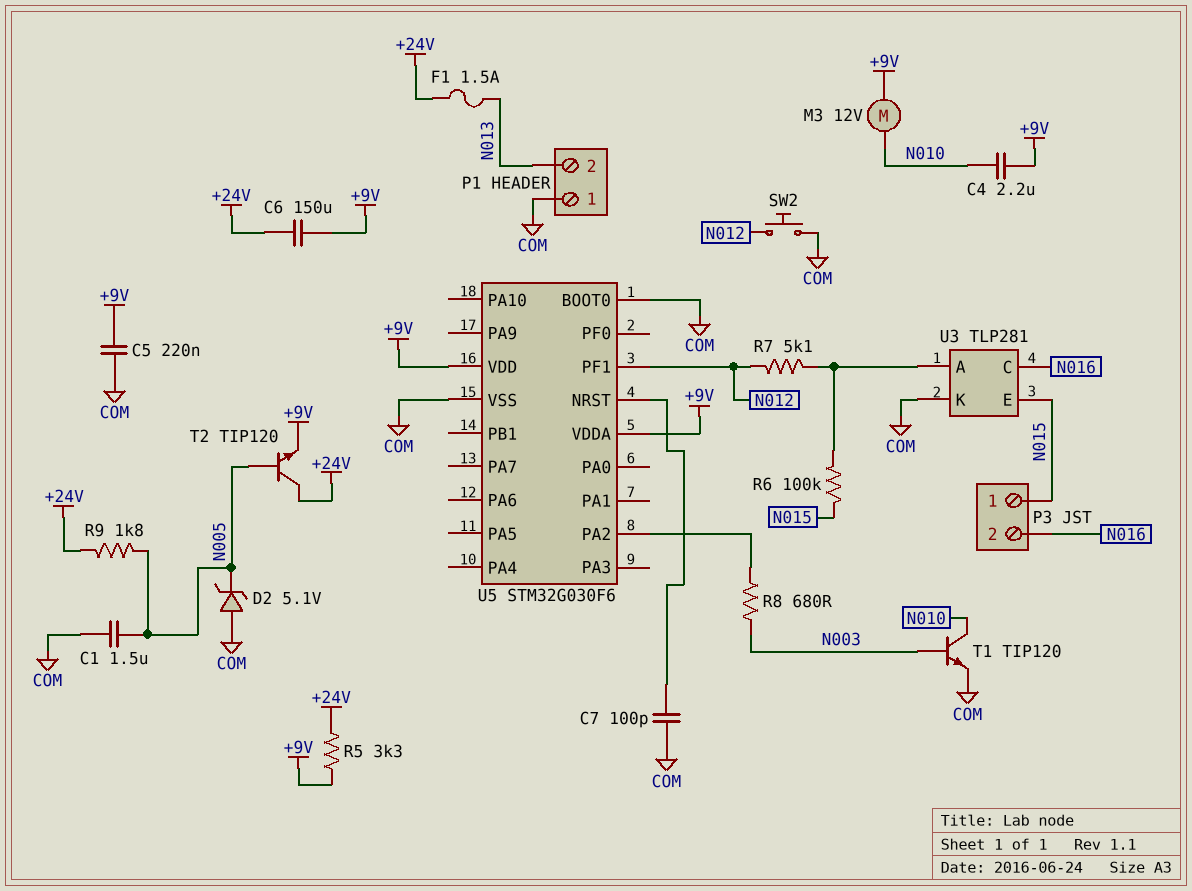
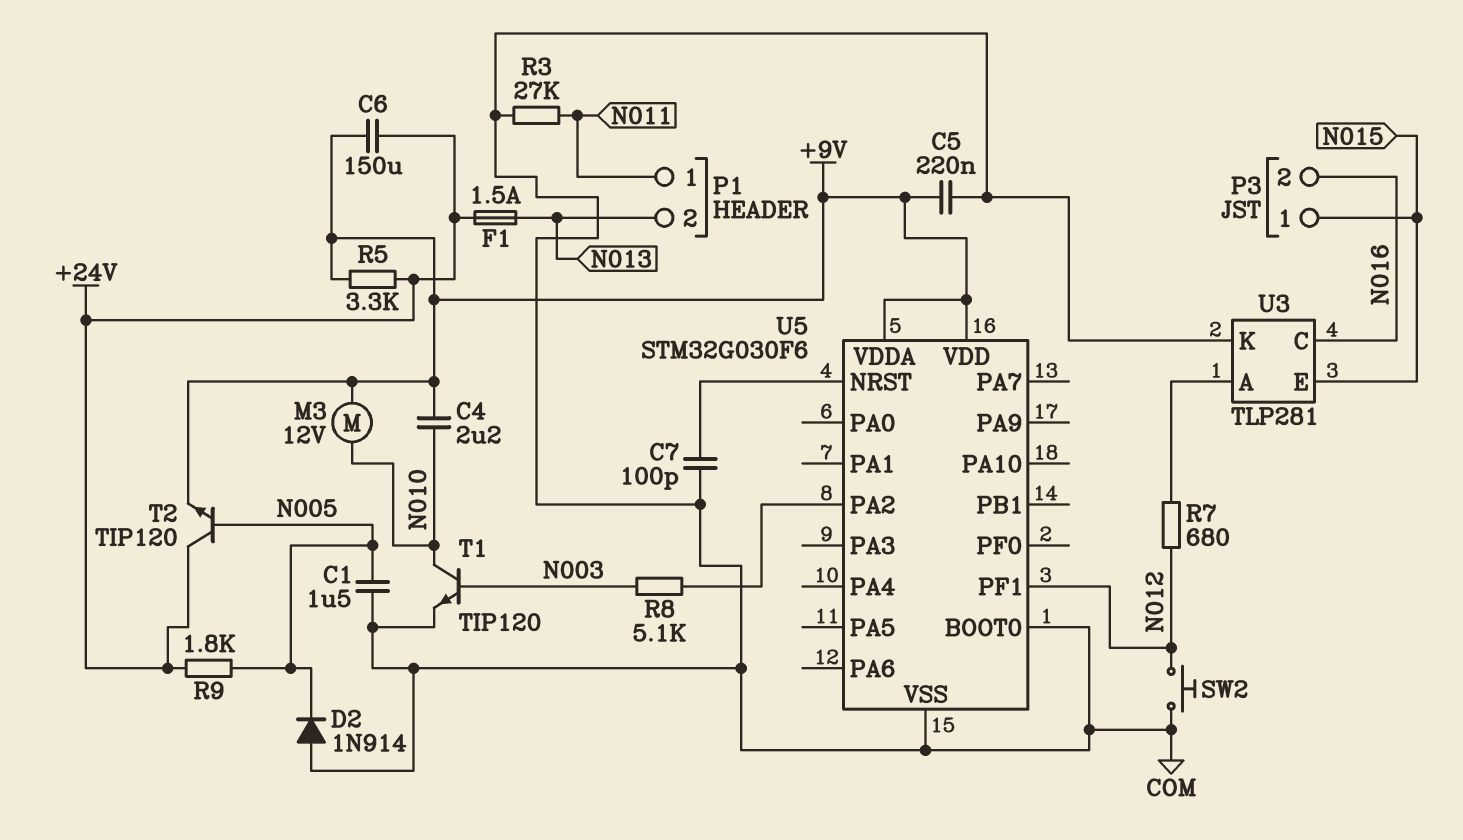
D2: zener 5.1V (A COM, K N005) -> diode 1N914 (A COM, K N005)
P1 pin 1: COM -> N011
R3: none -> 27k (COM, N011)
R6: 100k (N015, U3/A) -> none
R7: 5.1k (N012, U3/A) -> 680 (N012, U3/A)
R8: 680 (N003, U5/PA2) -> 5.1k (N003, U5/PA2)

